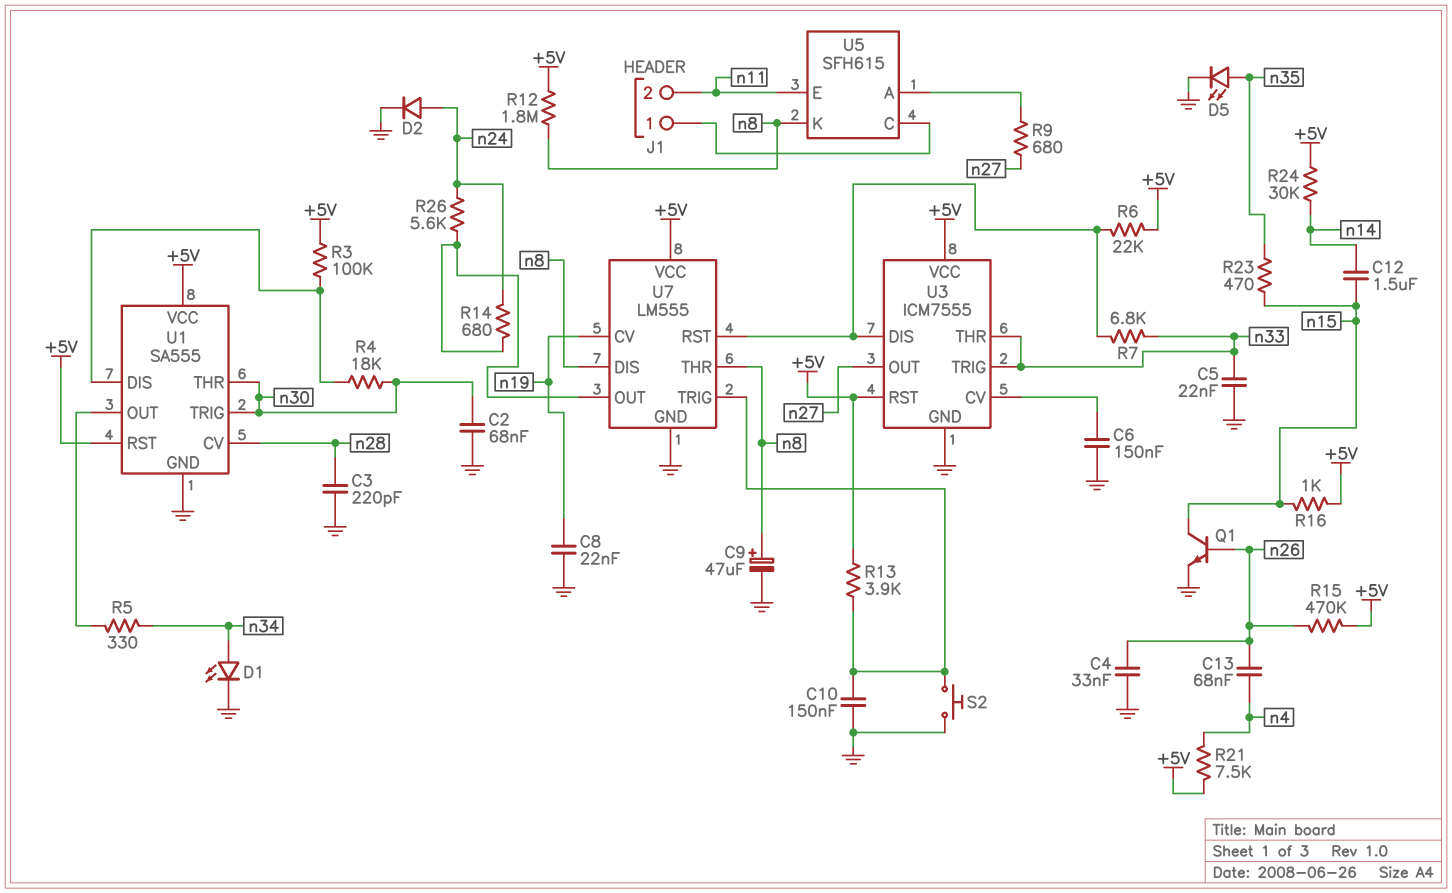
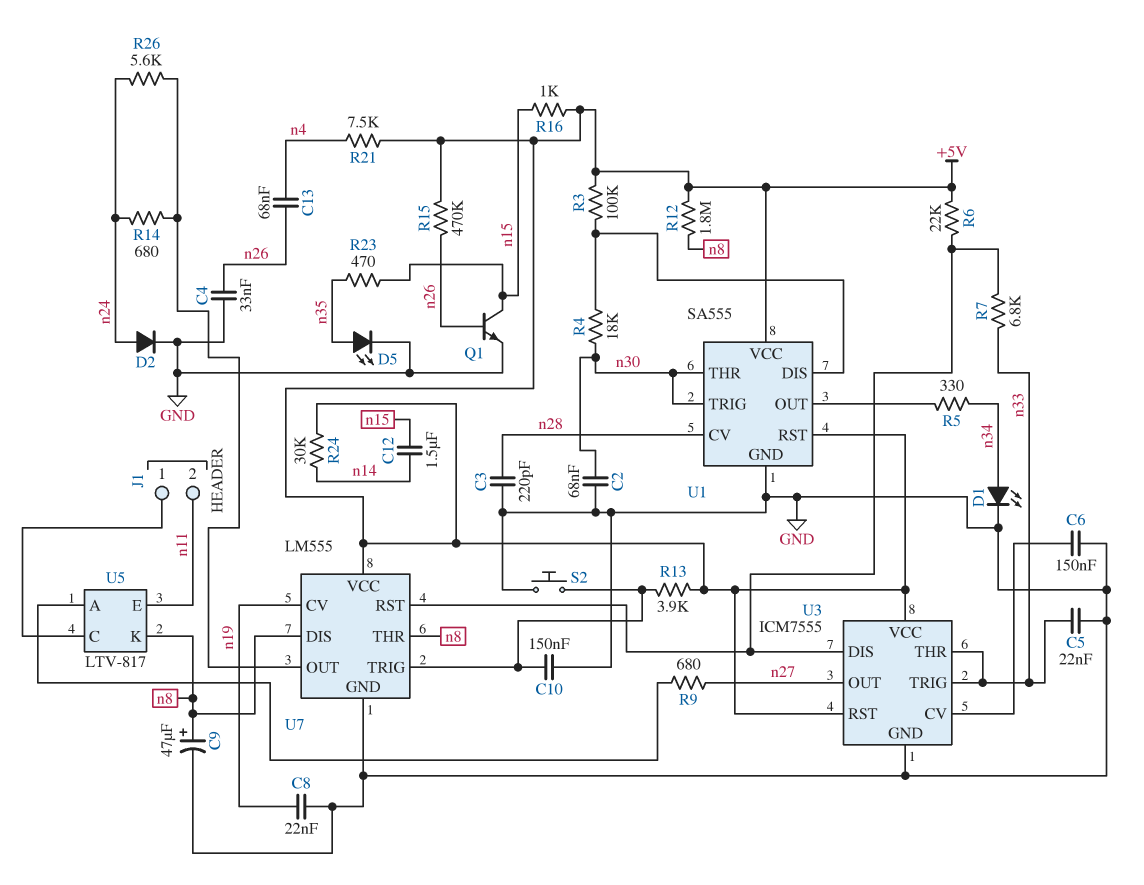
U5: SFH615 -> LTV-817

